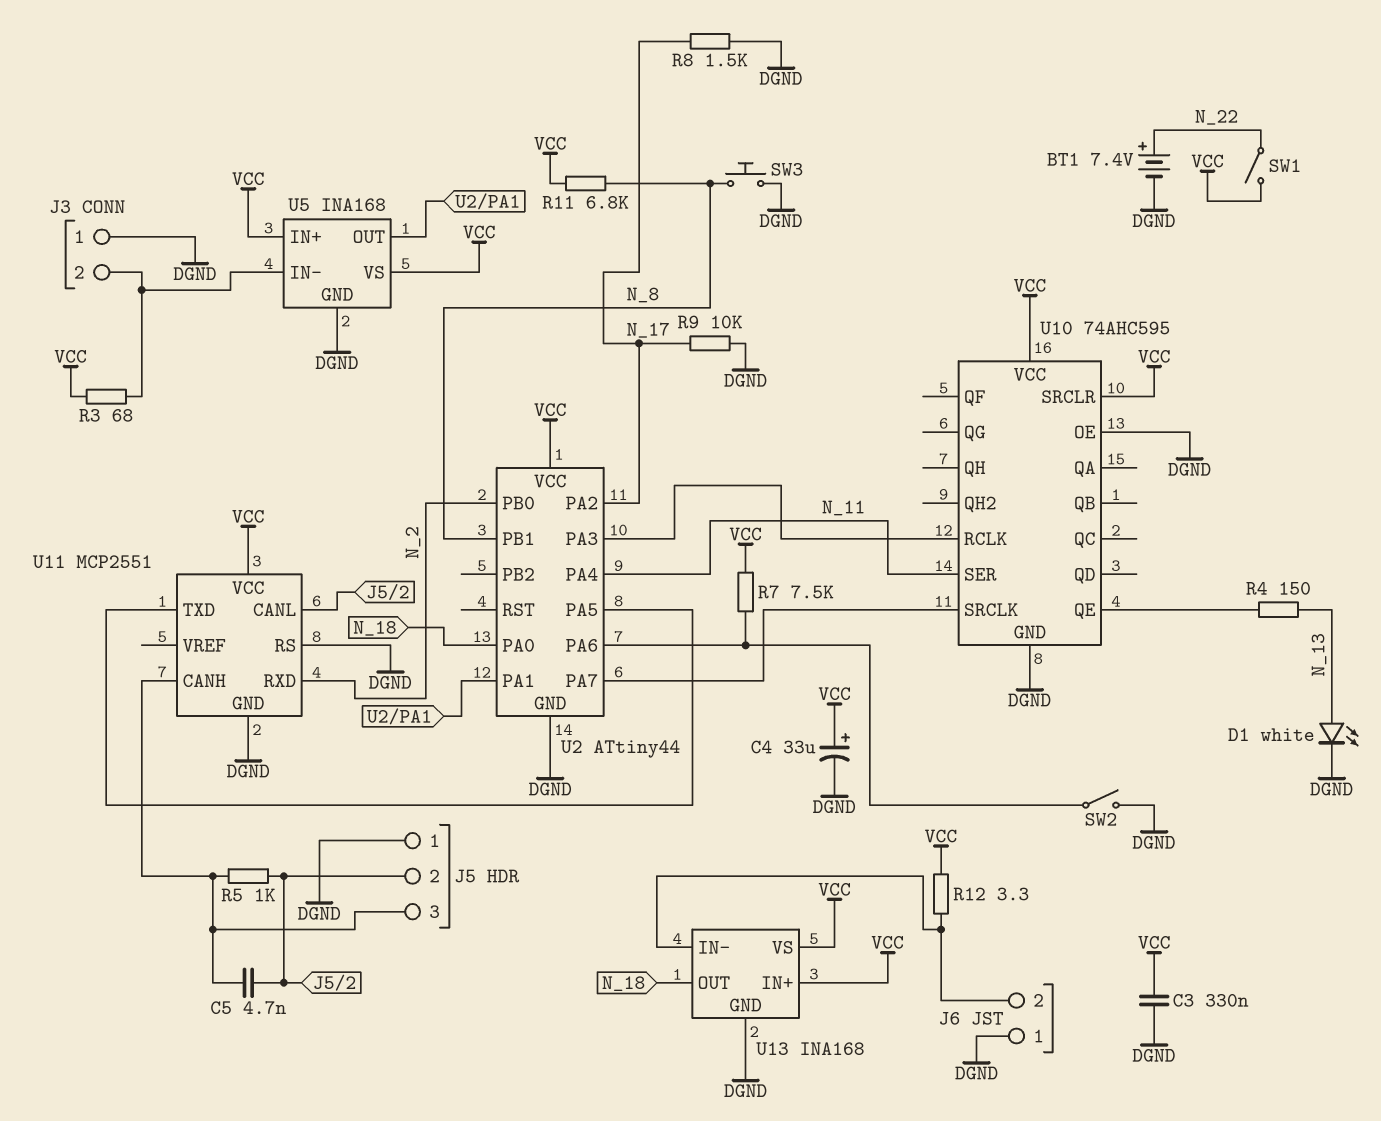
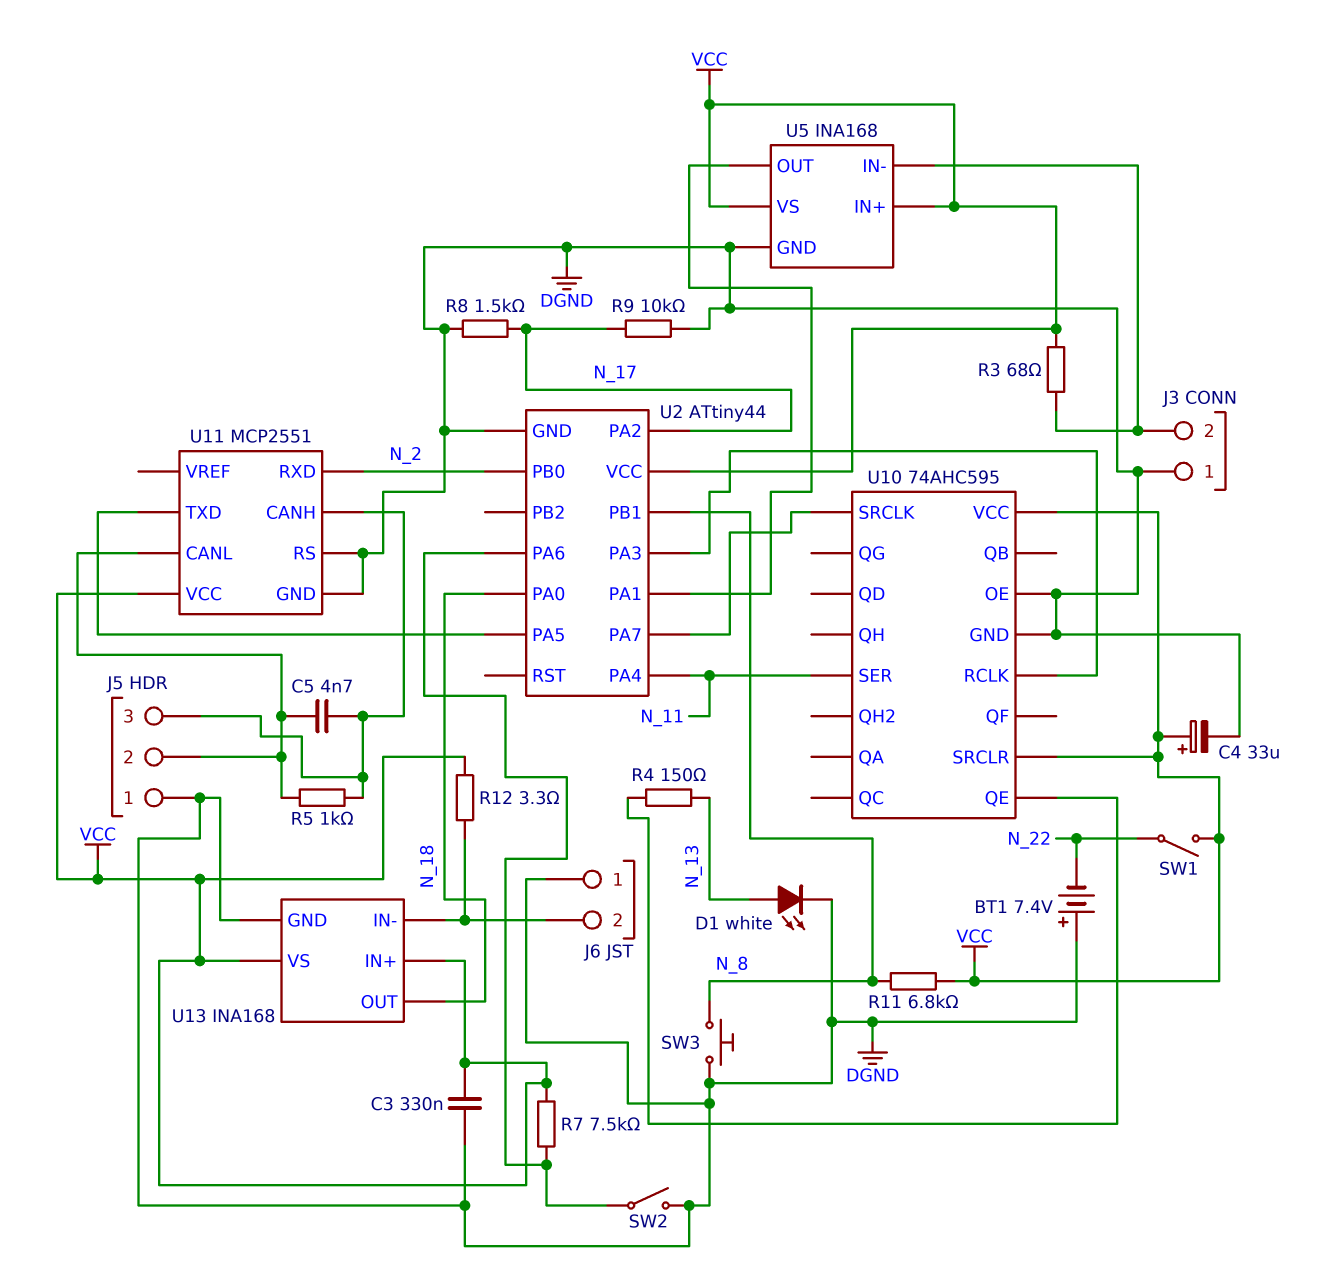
BT1: 7.4V (plus N_22, minus DGND) -> 7.4V (plus DGND, minus N_22)

